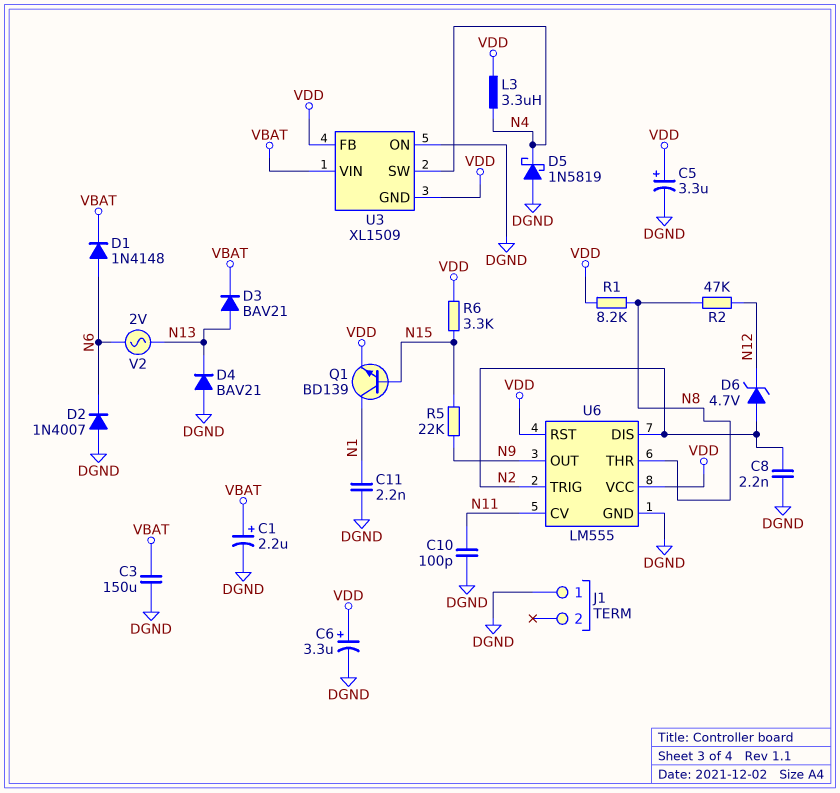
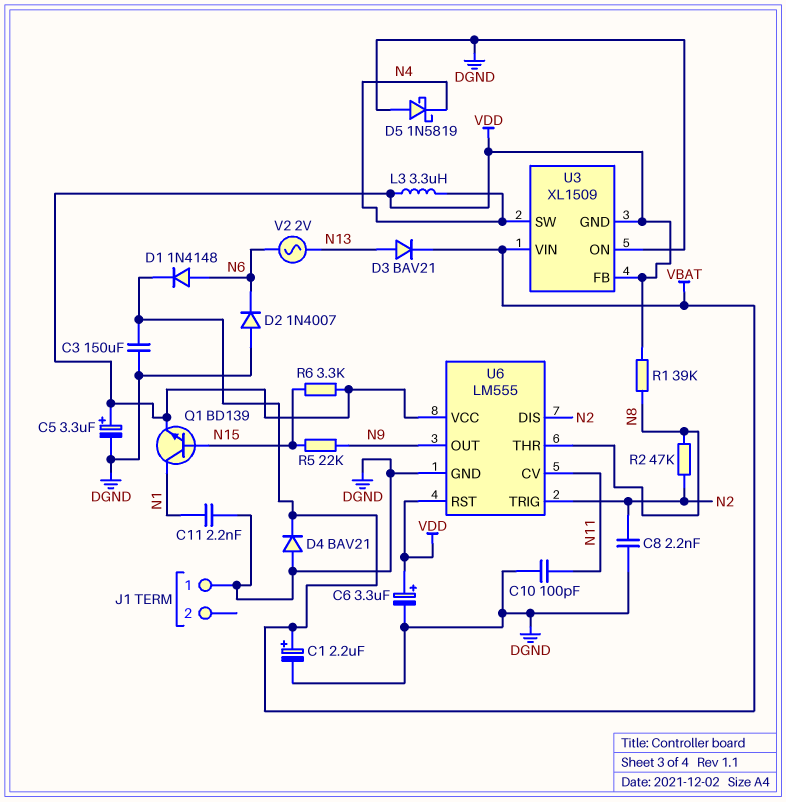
D4: diode BAV21 (A DGND, K N13) -> diode BAV21 (A DGND, K VBAT)
D6: zener 4.7V (A N2, K N12) -> none
R1: 8.2k (N8, VDD) -> 39k (N8, VDD)
R2: 47k (N8, N12) -> 47k (N2, N8)

